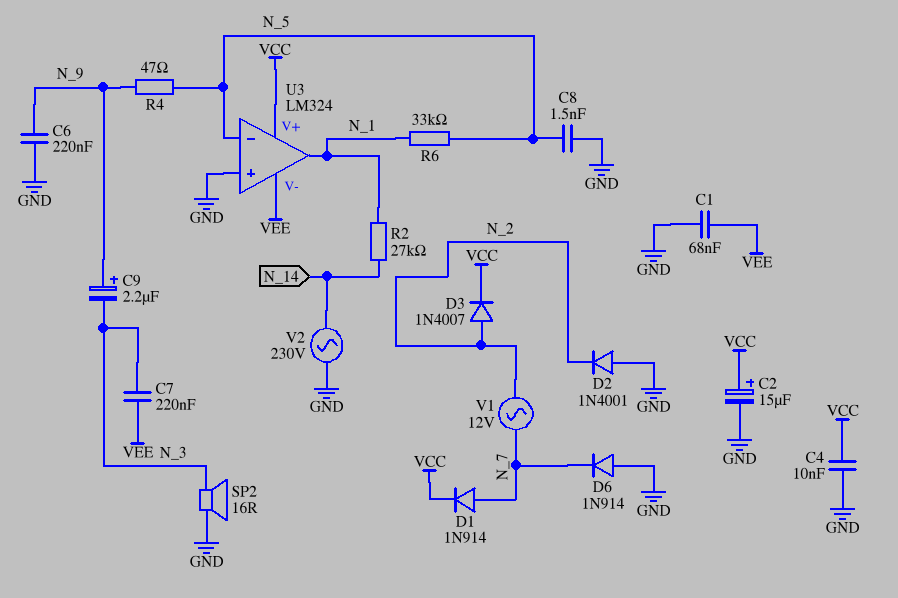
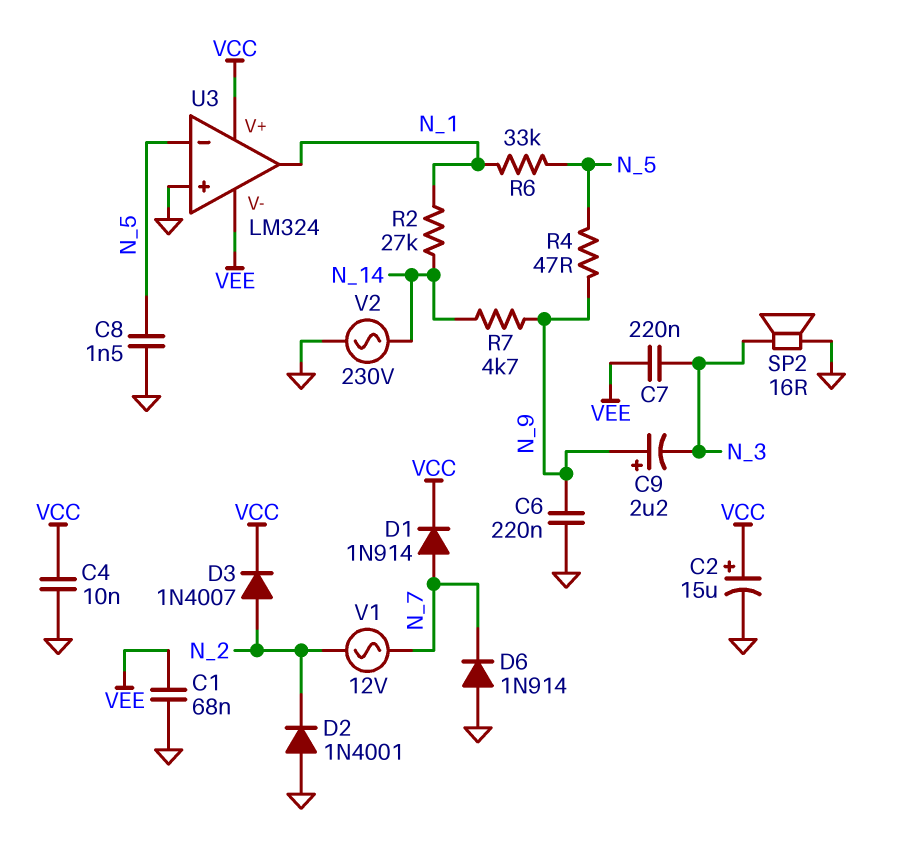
R7: none -> 4.7k (N_9, N_14)

